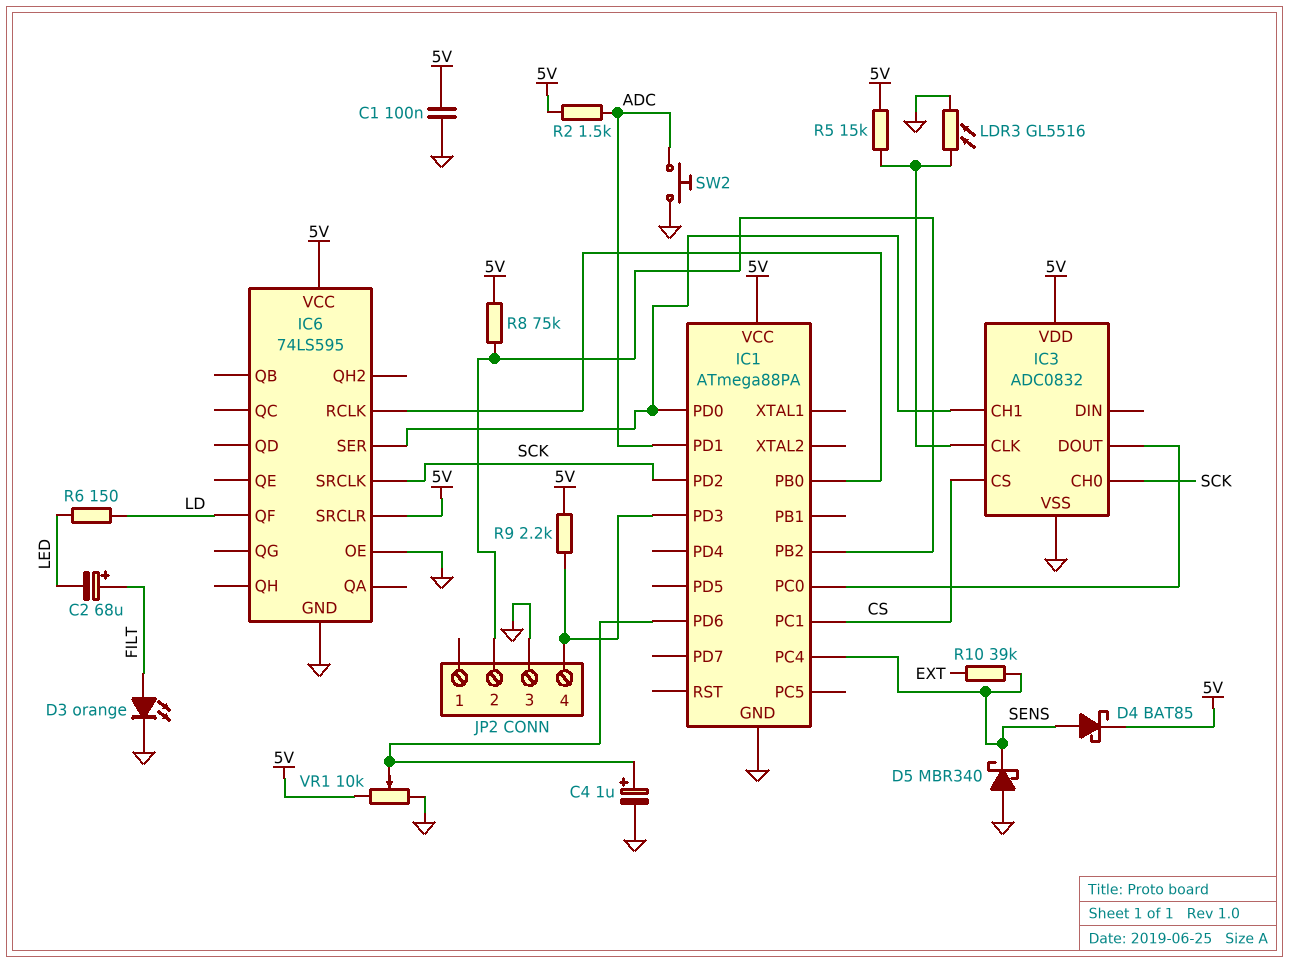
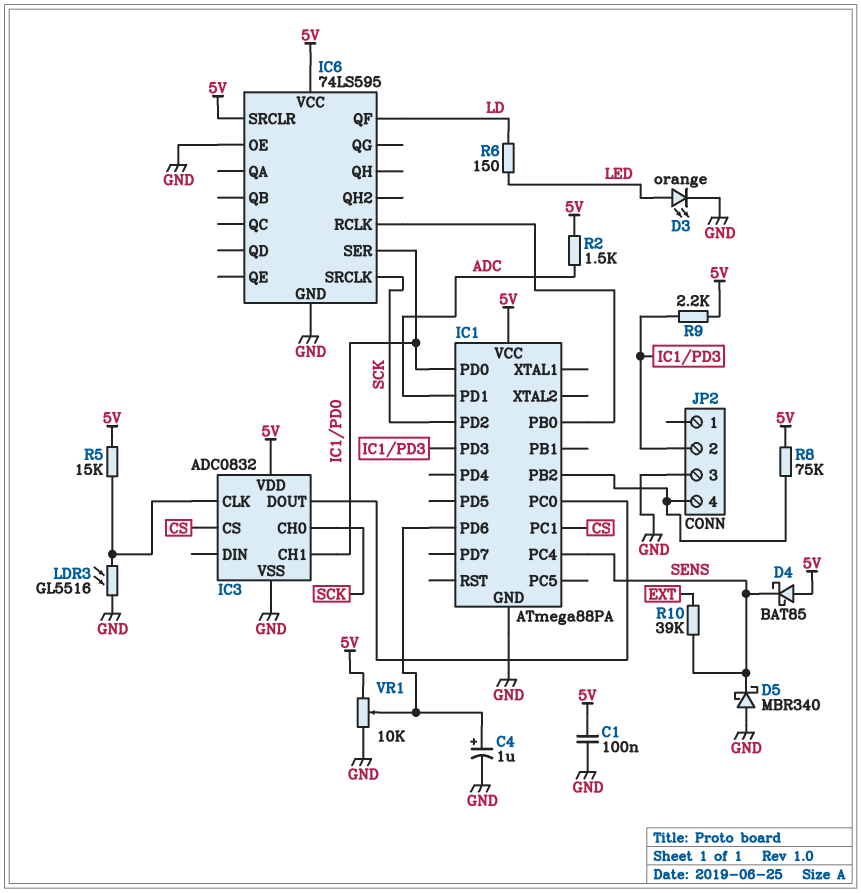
C2: 68uF (plus FILT, minus LED) -> none
D3: LED orange (A FILT, K GND) -> LED orange (A LED, K GND)
D4: schottky BAT85 (A SENS, K 5V) -> schottky BAT85 (A 5V, K SENS)
JP2 pin 2: IC1/PB2 -> IC1/PD3
JP2 pin 4: IC1/PD3 -> IC1/PB2
SW2: button (ADC, GND) -> none

